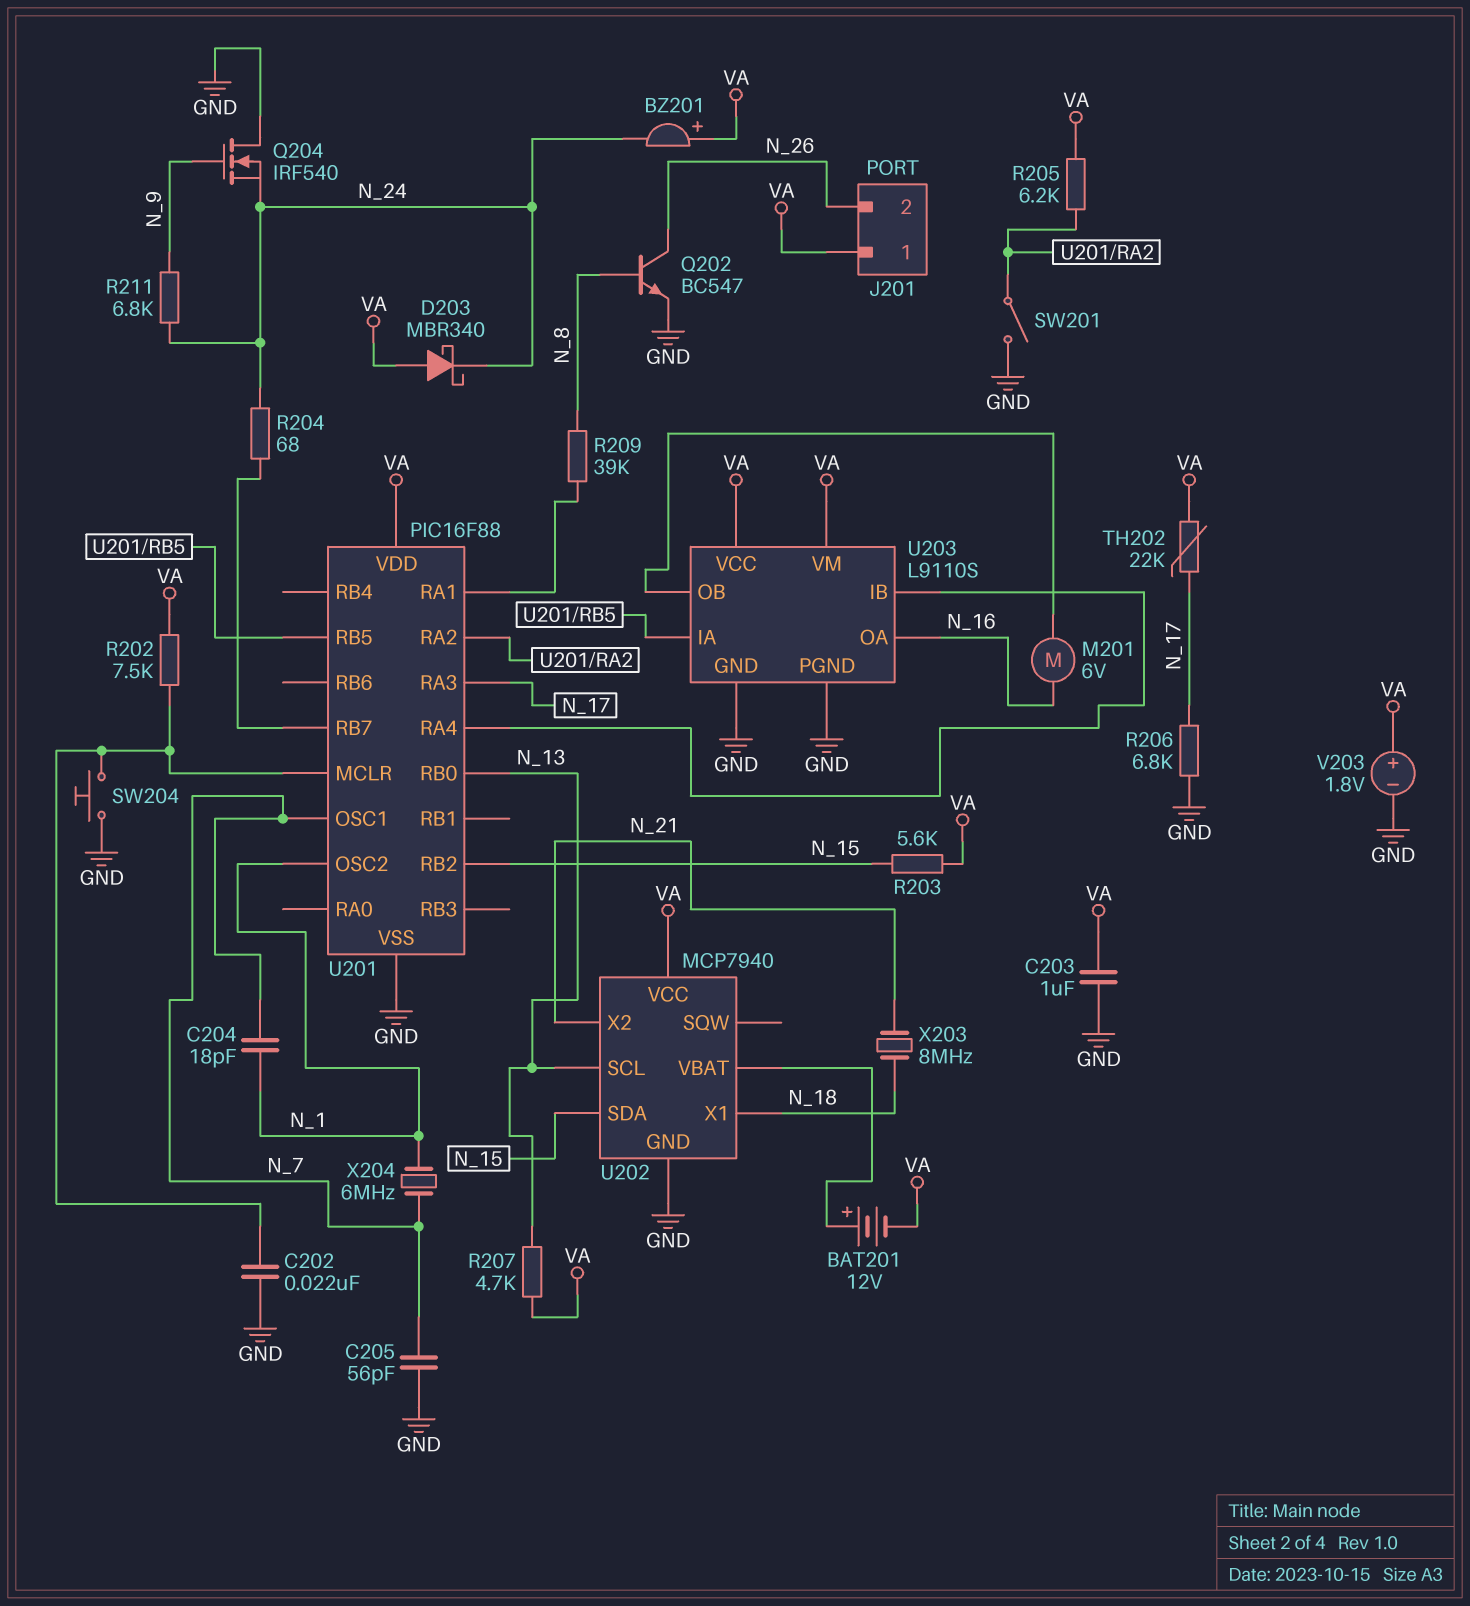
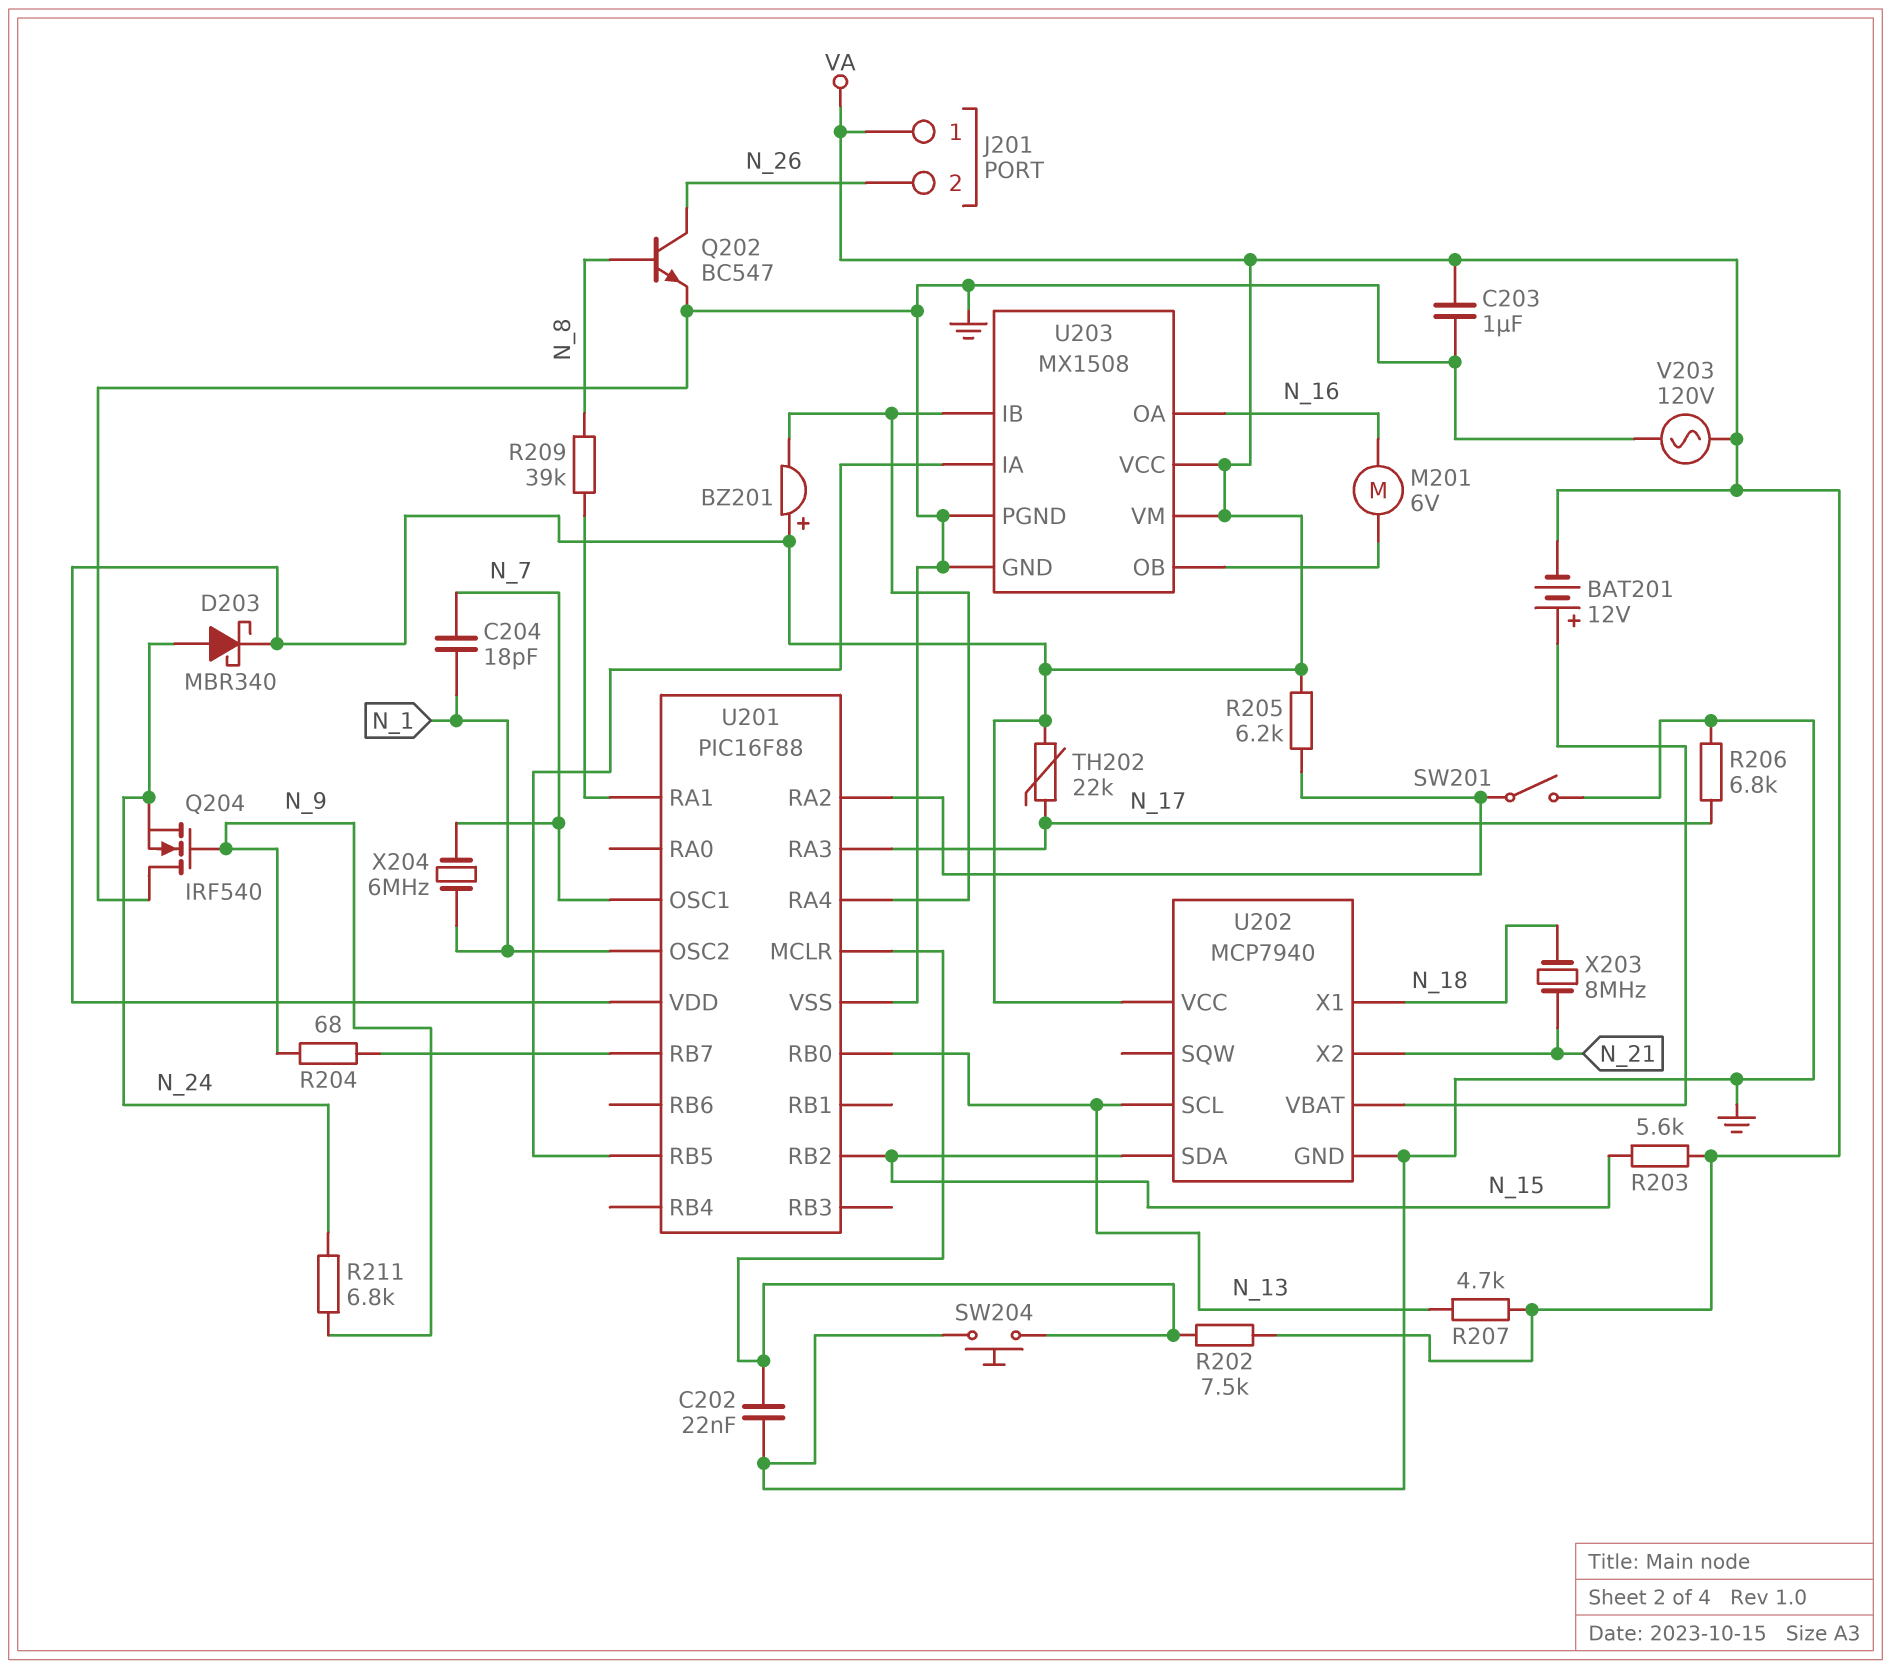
BZ201: buzzer (plus VA, minus N_24) -> buzzer (plus VA, minus U201/RA4)
C205: 56pF (GND, N_7) -> none
D203: schottky MBR340 (A VA, K N_24) -> schottky MBR340 (A N_24, K VA)
R204: 68 (N_24, U201/RB7) -> 68 (N_9, U201/RB7)
U203: L9110S -> MX1508
V203: 1.8V (plus VA, minus GND) -> AC 120V (GND, VA)

